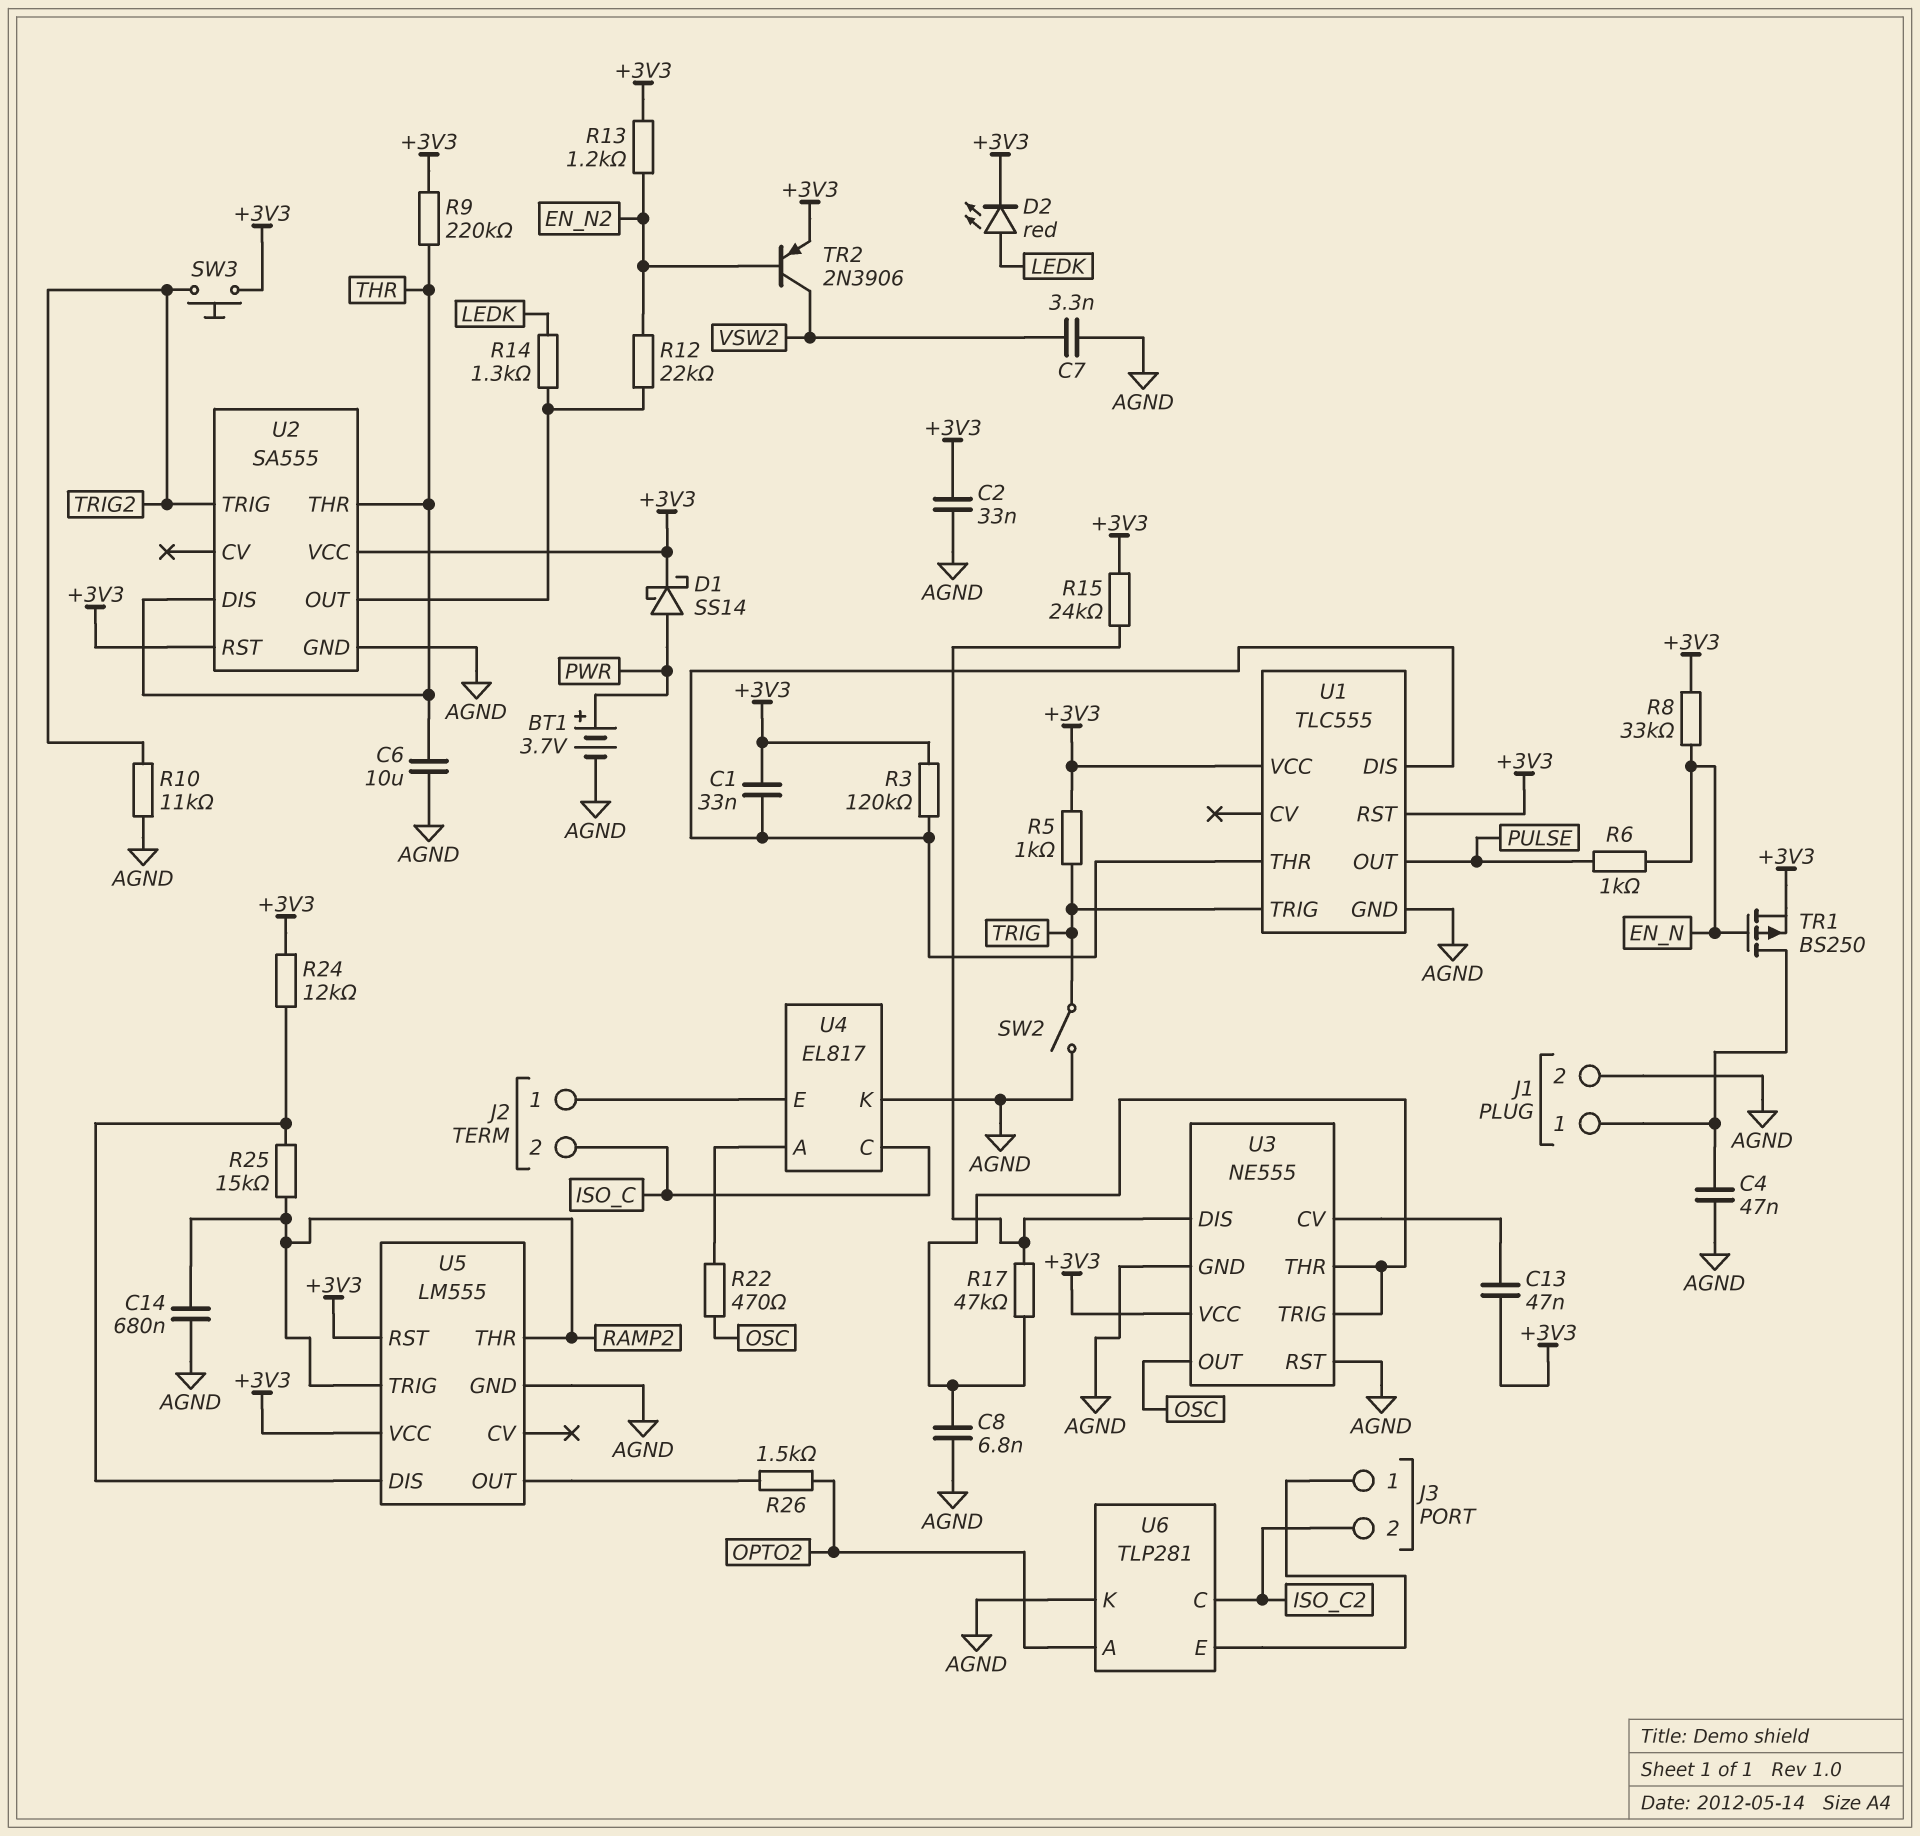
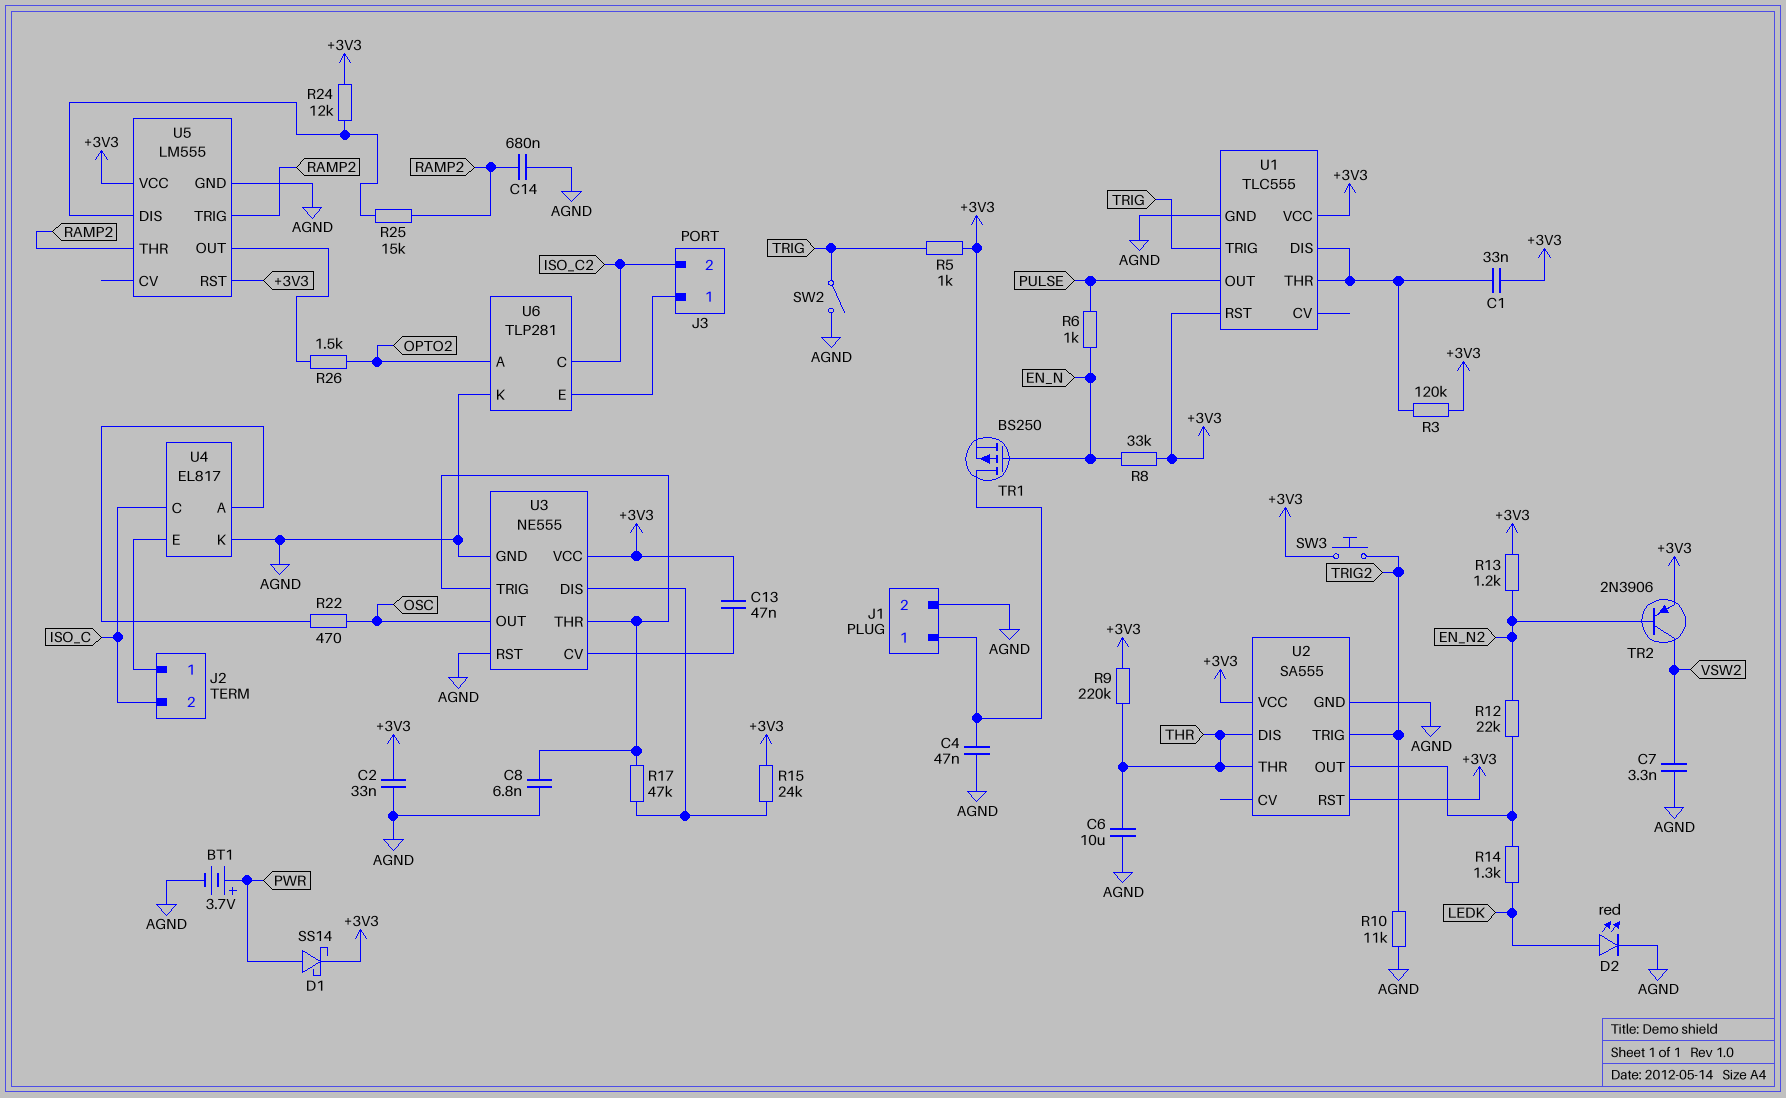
D2: LED red (A LEDK, K +3V3) -> LED red (A LEDK, K AGND)

